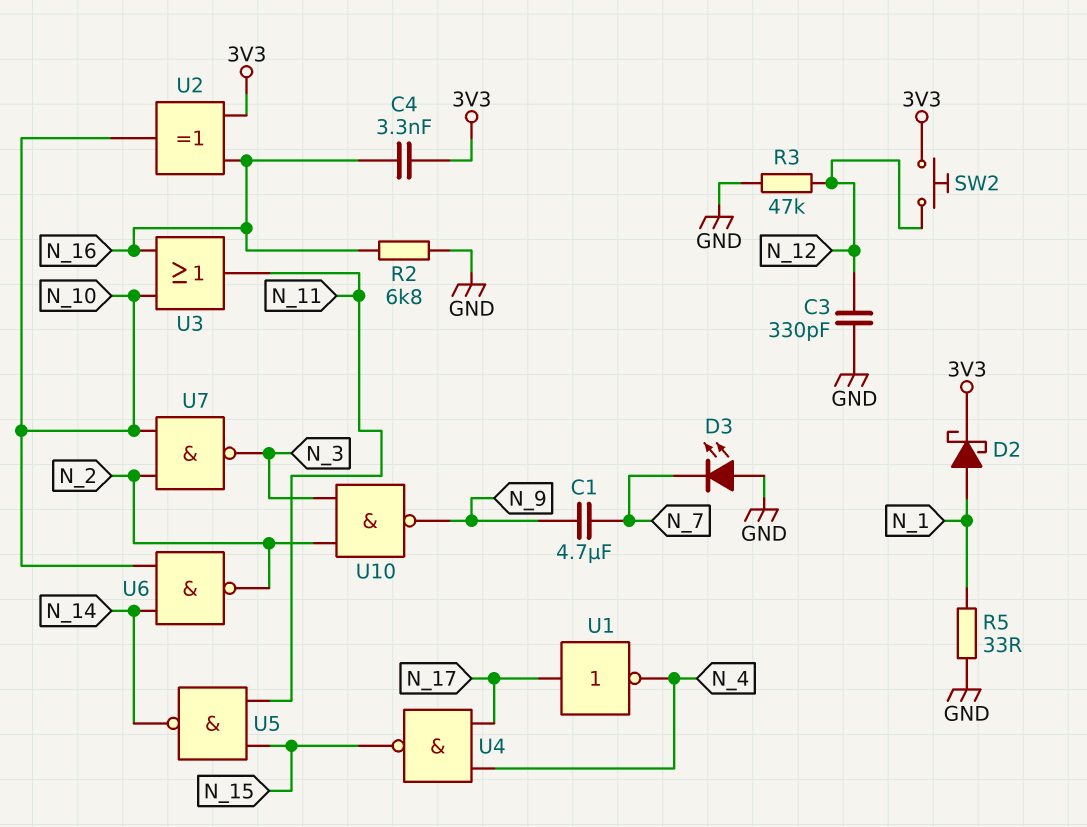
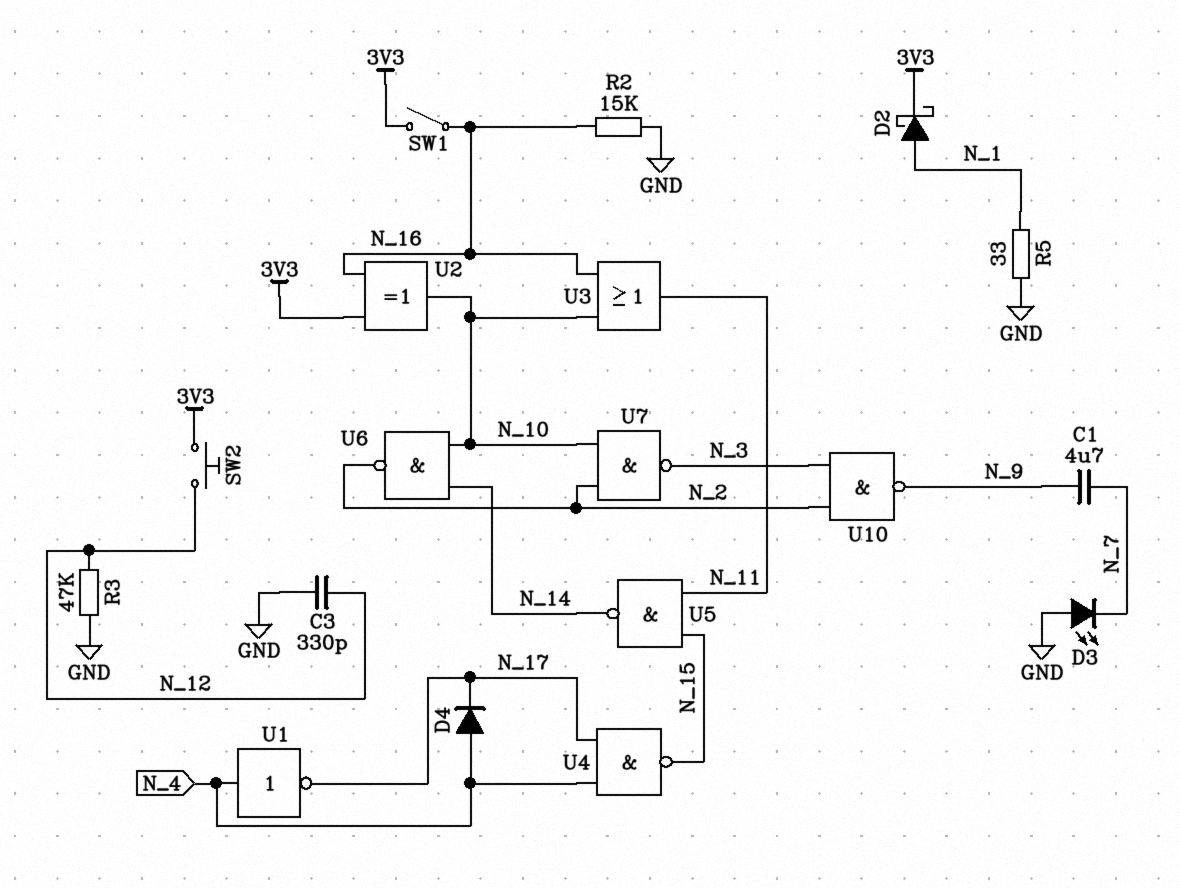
C4: 3.3nF (3V3, N_16) -> none
D4: none -> diode (A N_4, K N_17)
R2: 6.8k (GND, N_16) -> 15k (GND, N_16)
SW1: none -> switch (3V3, N_16)
U1: NOT (in N_17, out N_4) -> NOT (in N_4, out N_17)

